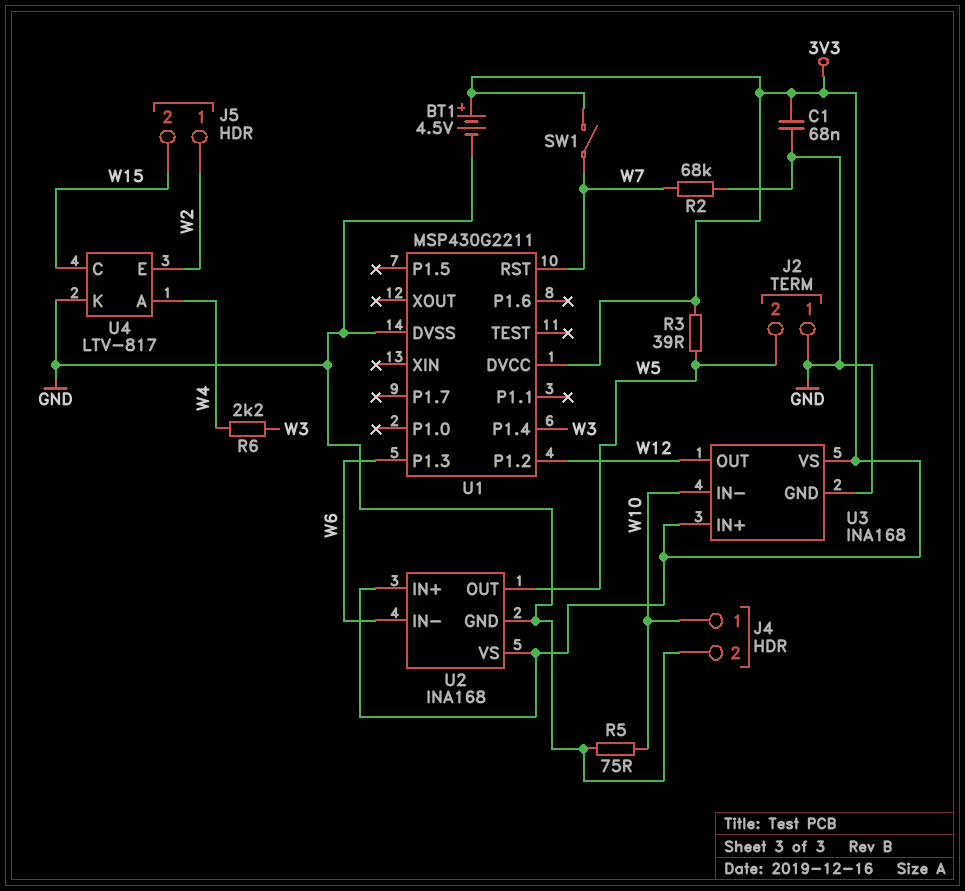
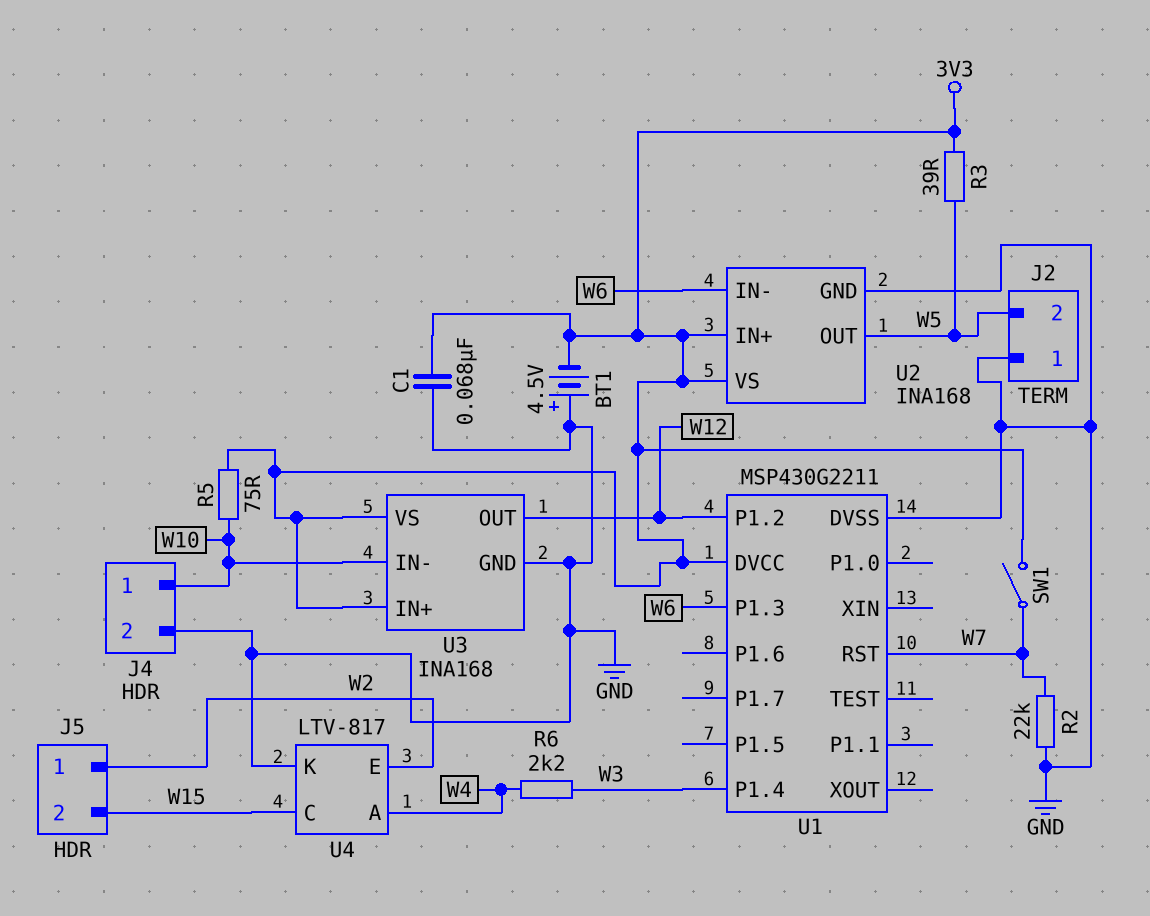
BT1: 4.5V (plus 3V3, minus GND) -> 4.5V (plus GND, minus 3V3)
R2: 68k (GND, W7) -> 22k (GND, W7)
R5: 75 (GND, W10) -> 75 (3V3, W10)

